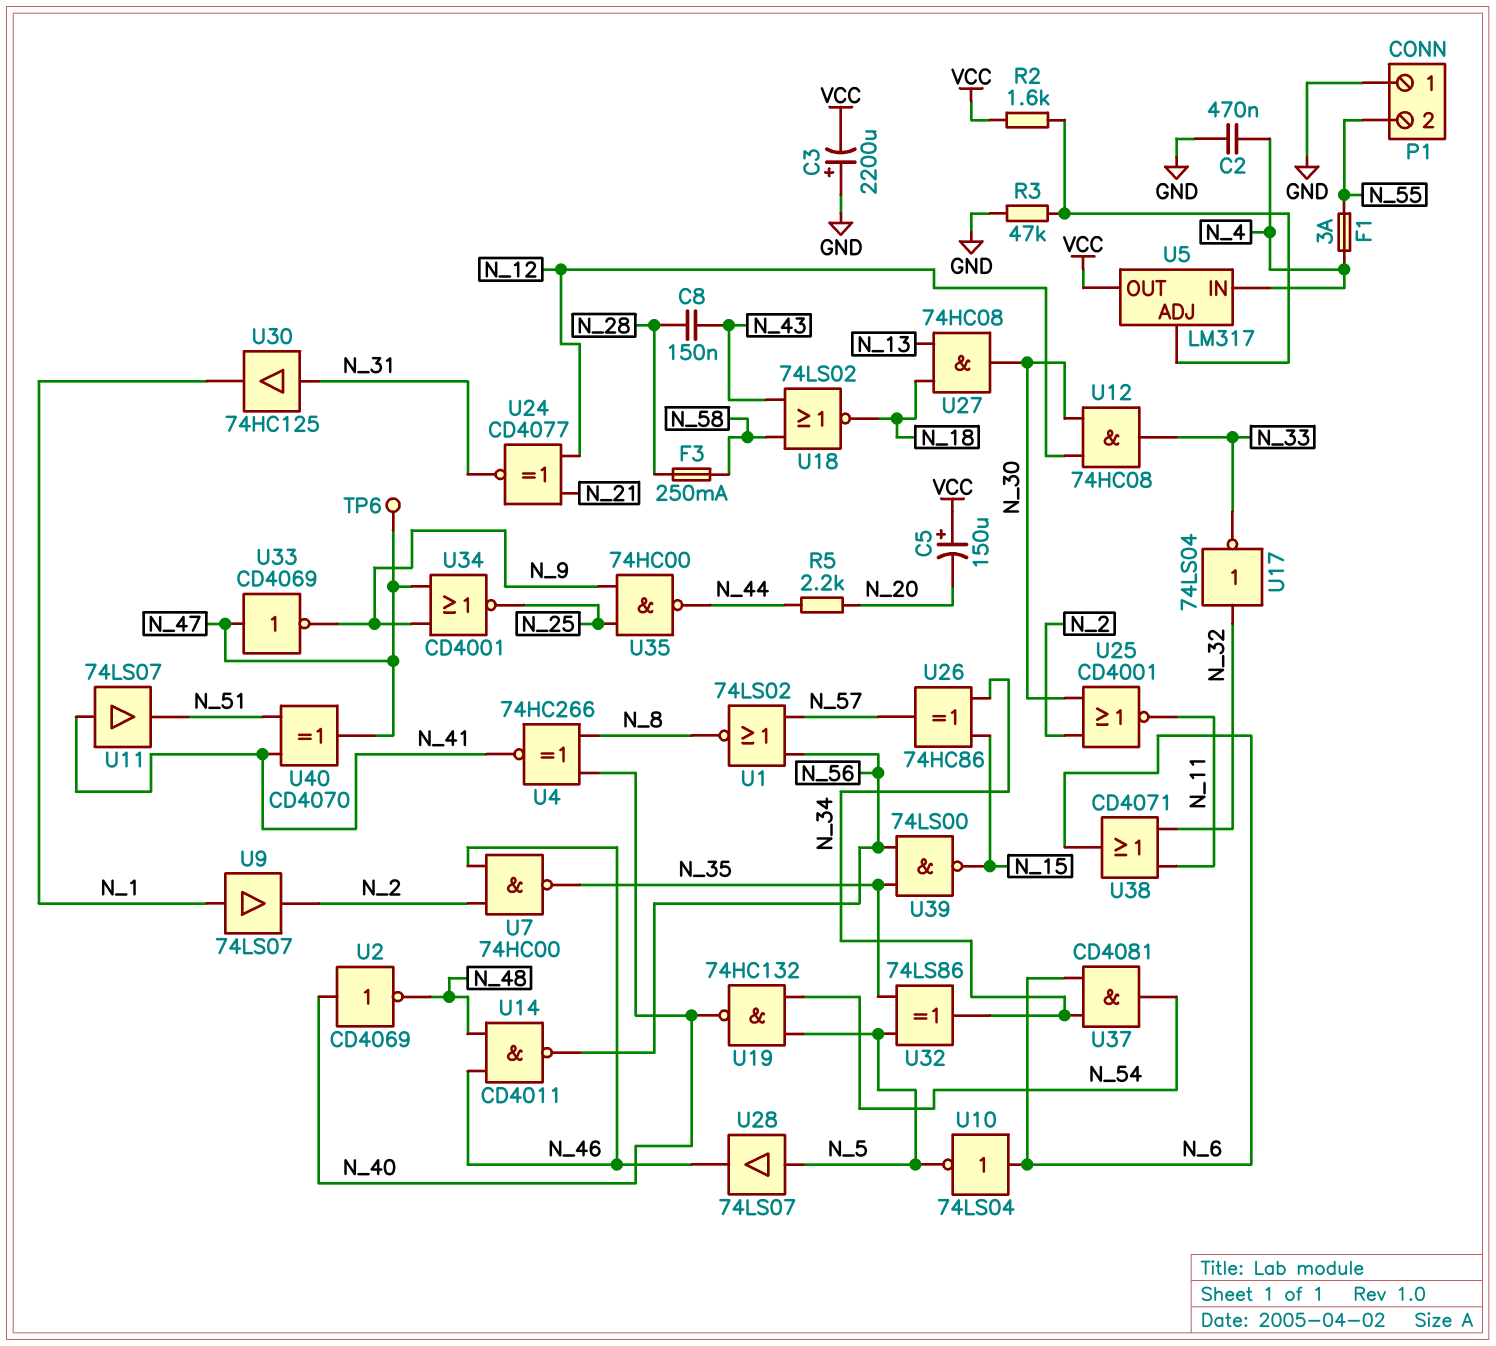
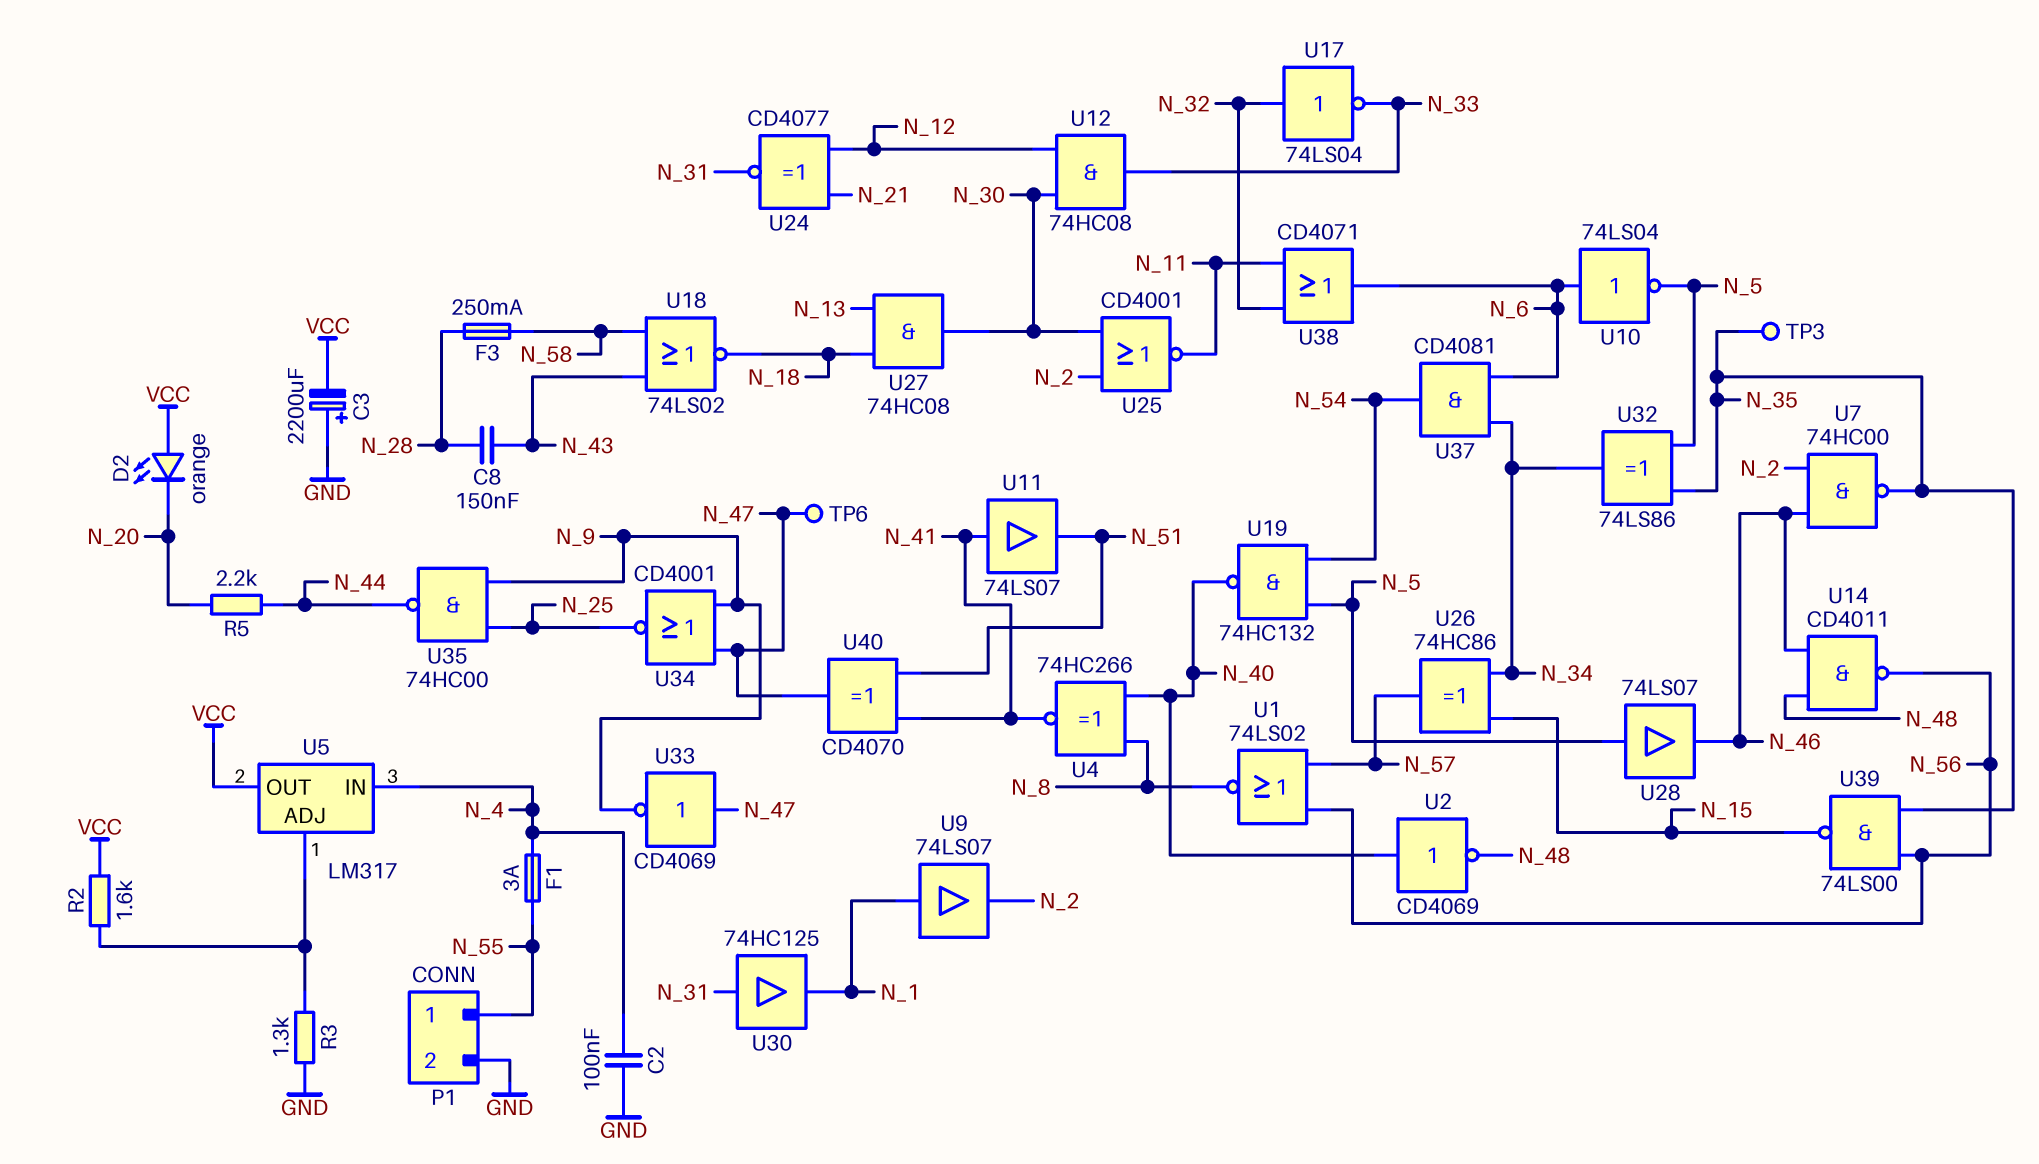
C2: 470nF (GND, N_4) -> 100nF (GND, N_4)
C5: 150uF (plus VCC, minus N_20) -> none
D2: none -> LED orange (A VCC, K N_20)
P1 pin 1: GND -> N_55
P1 pin 2: N_55 -> GND
R3: 47k (GND, U5/ADJ) -> 1.3k (GND, U5/ADJ)
TP3: none -> test point (N_35)

